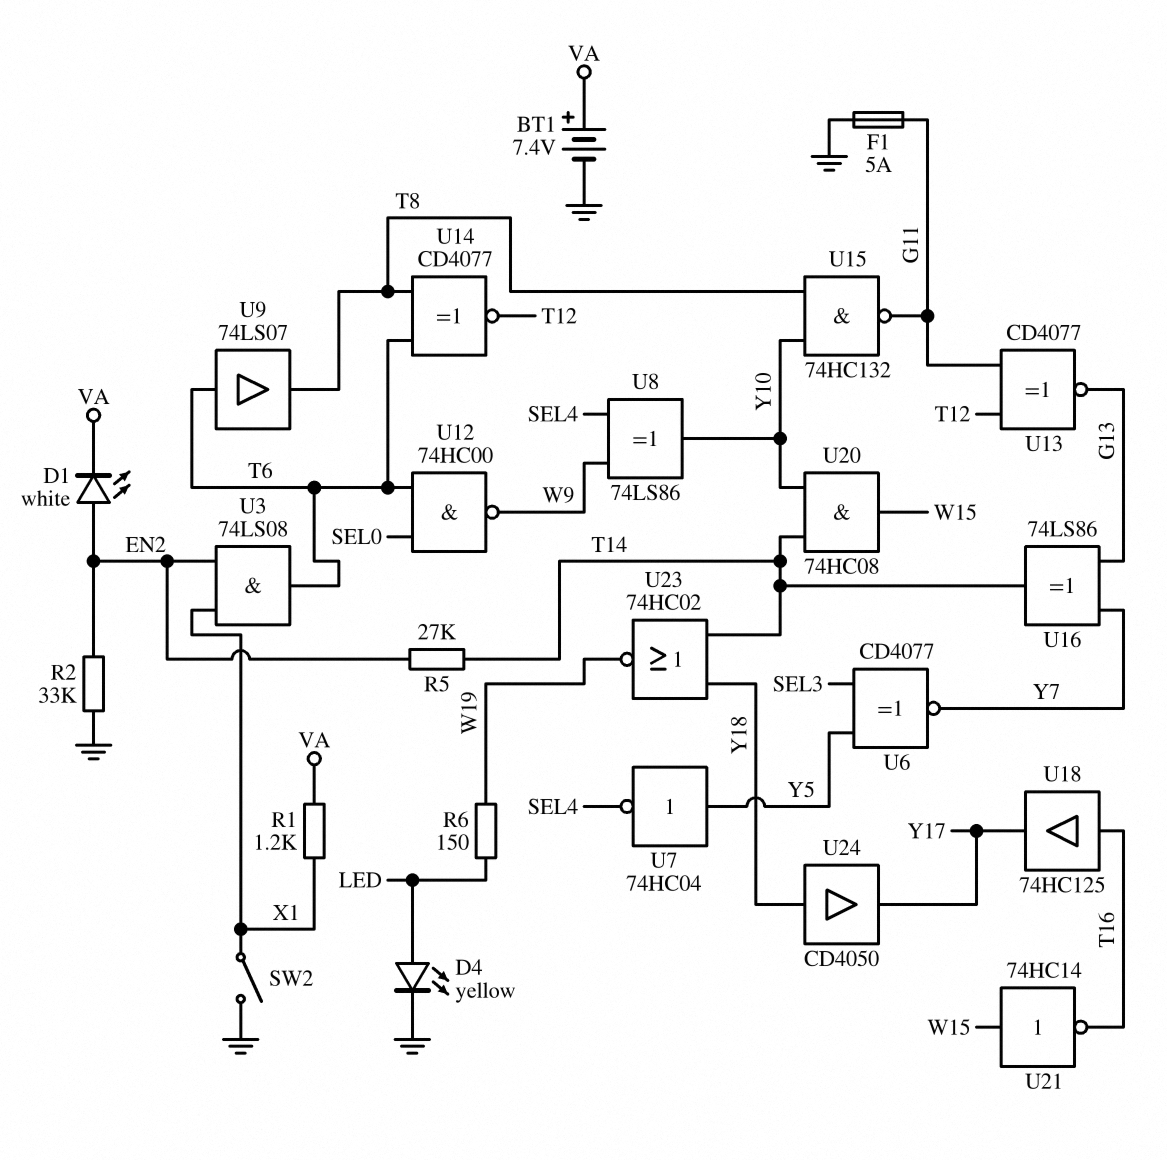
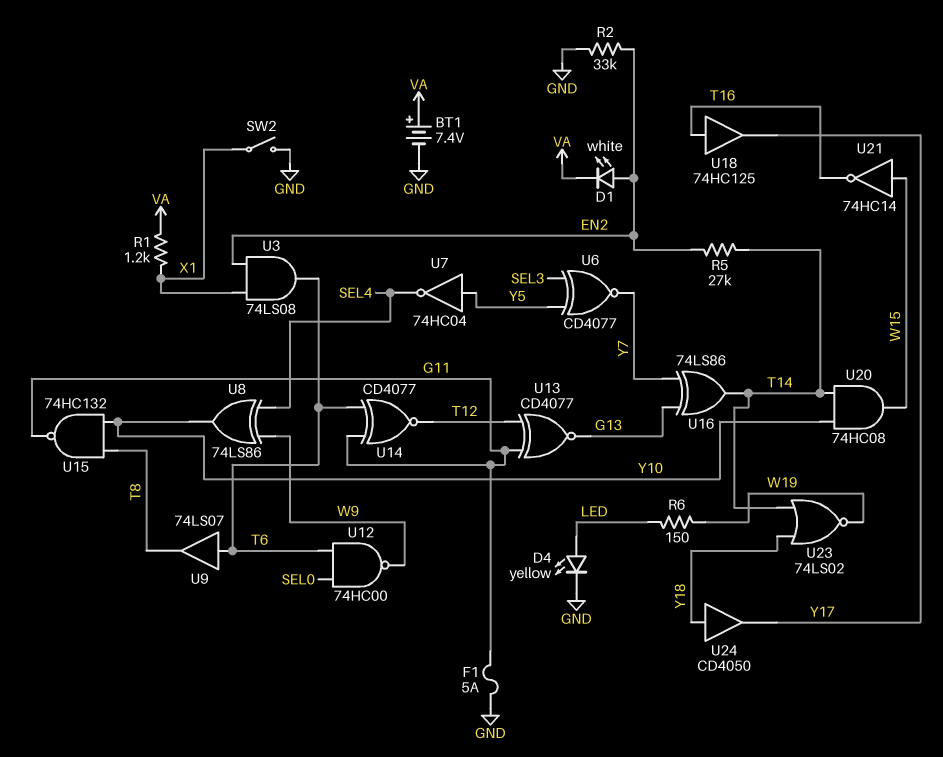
U14: XNOR CD4077 (in T6, in T8, out T12) -> XNOR CD4077 (in G11, in T6, out T12)
U23: NOR 74HC02 (in T14, in Y18, out W19) -> NOR 74LS02 (in T14, in Y18, out W19)

